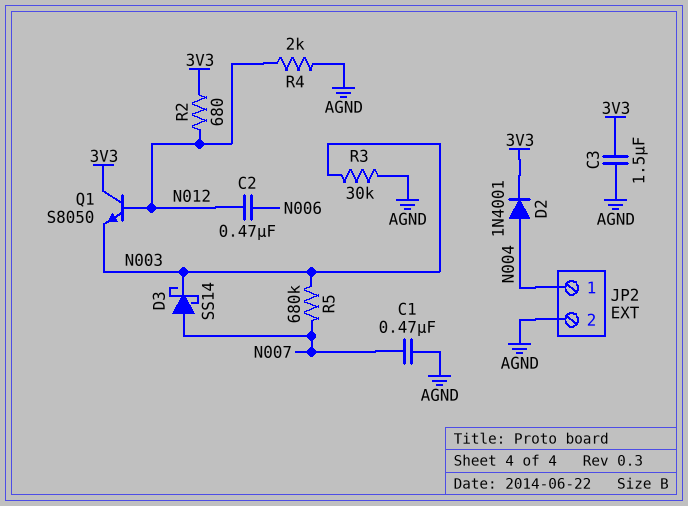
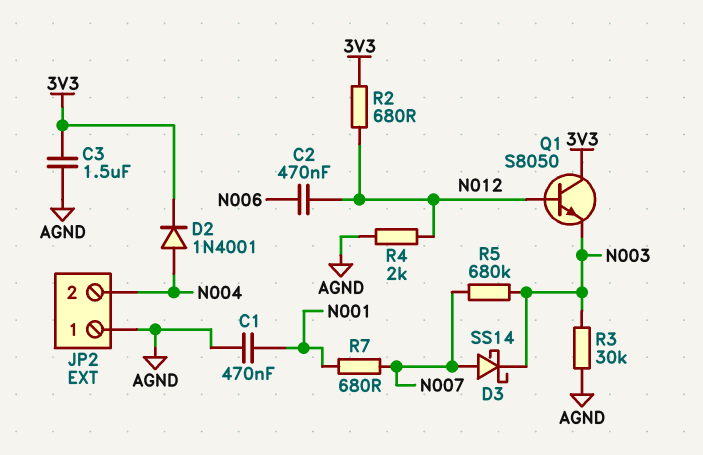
C1: 470nF (AGND, N007) -> 470nF (AGND, N001)
JP2 pin 1: N004 -> AGND
JP2 pin 2: AGND -> N004
R7: none -> 680 (N001, N007)

